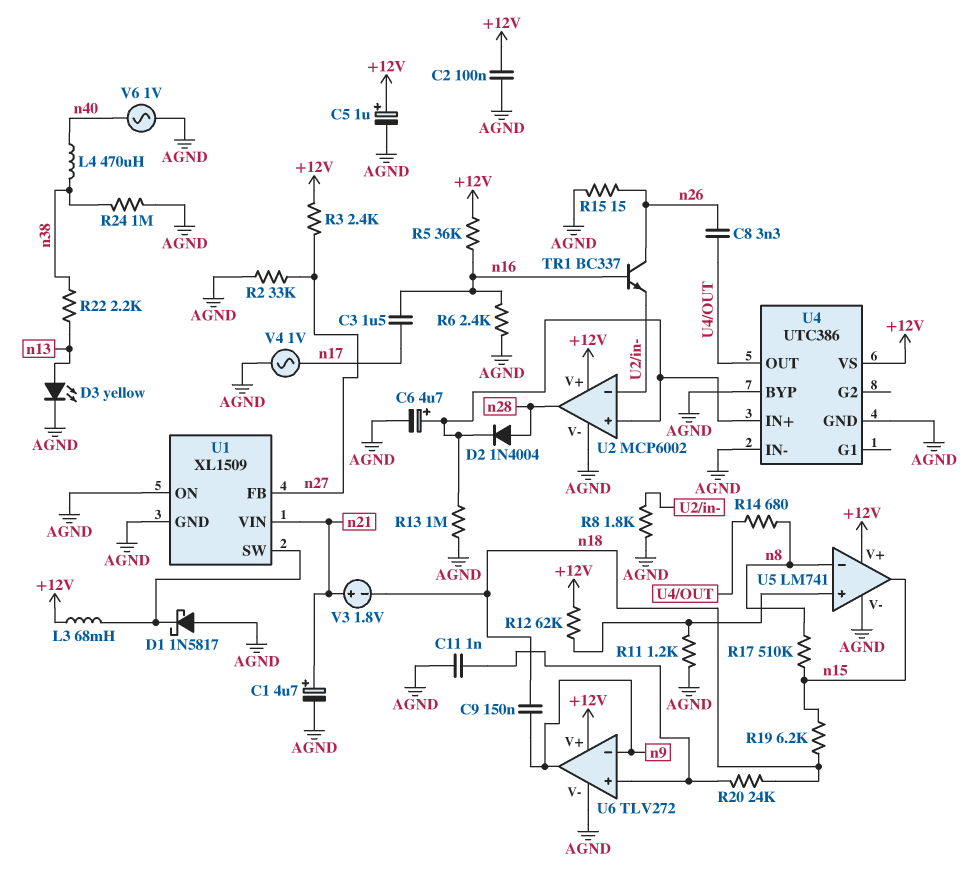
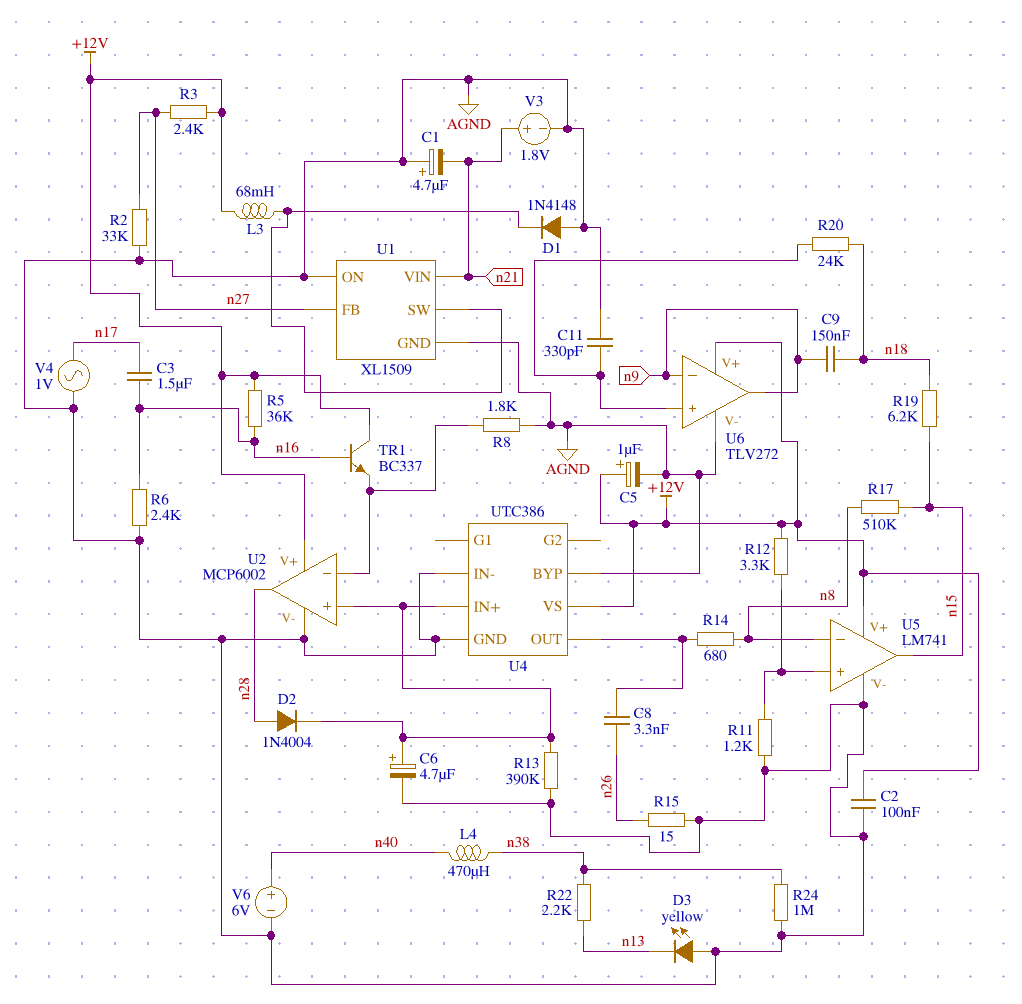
C1: 4.7uF (plus n21, minus AGND) -> 4.7uF (plus AGND, minus n21)
C11: 1nF (AGND, U6/in+) -> 330pF (AGND, U6/in+)
D1: schottky 1N5817 (A AGND, K U1/SW) -> diode 1N4148 (A AGND, K U1/SW)
D3: LED yellow (A n13, K AGND) -> LED yellow (A AGND, K n13)
R12: 62k (+12V, U5/in+) -> 3.3k (+12V, U5/in+)
R13: 1M (AGND, U2/in+) -> 390k (AGND, U2/in+)
TR1: NPN BC337 (B n16, C n26, E U2/in-) -> NPN BC337 (B n16, C +12V, E U2/in-)
V3: 1.8V (plus n21, minus n18) -> 1.8V (plus n21, minus AGND)
V6: AC 1V (AGND, n40) -> 6V (plus n40, minus AGND)

